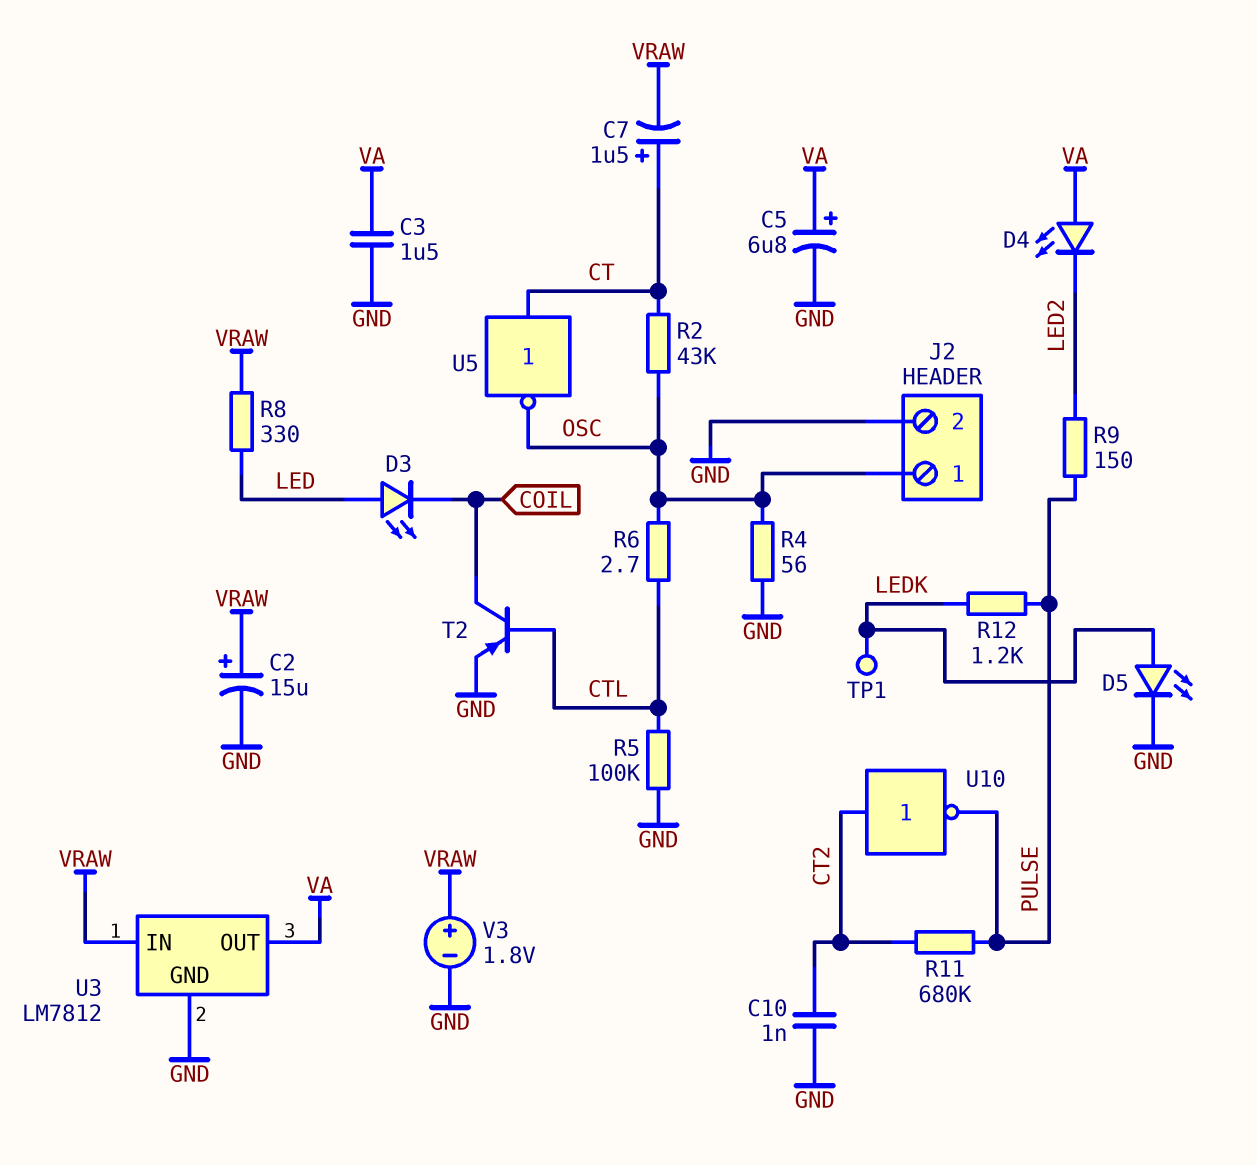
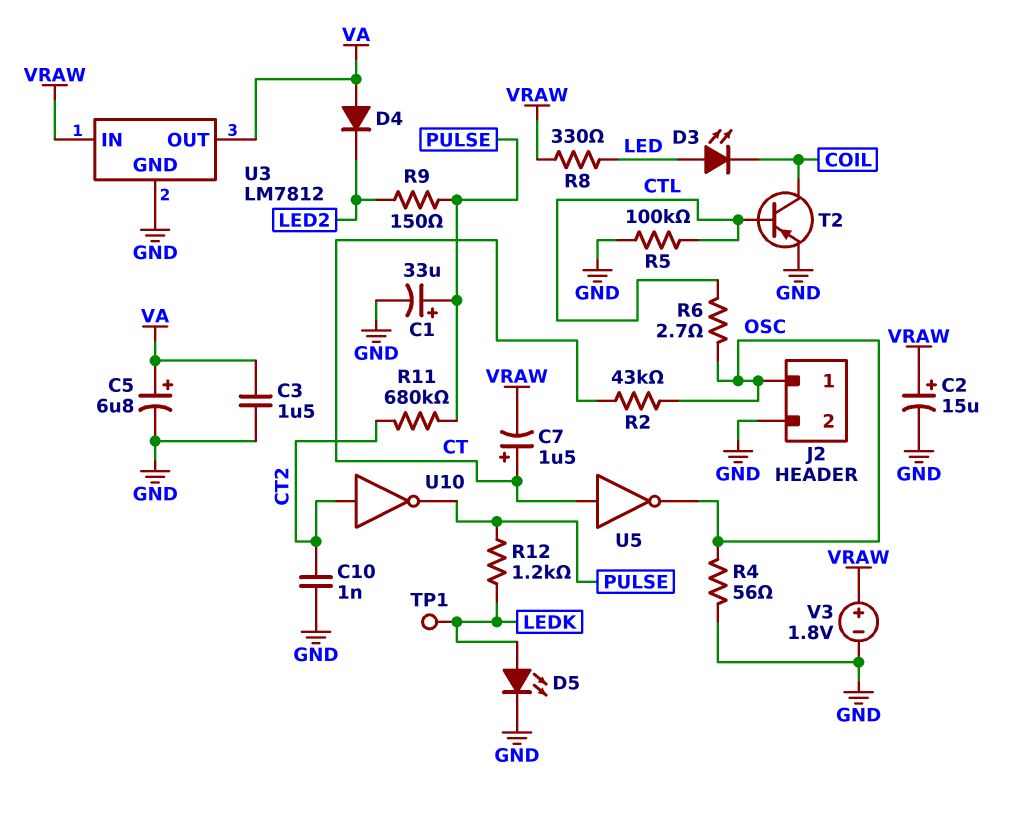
C1: none -> 33uF (plus PULSE, minus GND)
D4: LED (A VA, K LED2) -> diode (A VA, K LED2)

